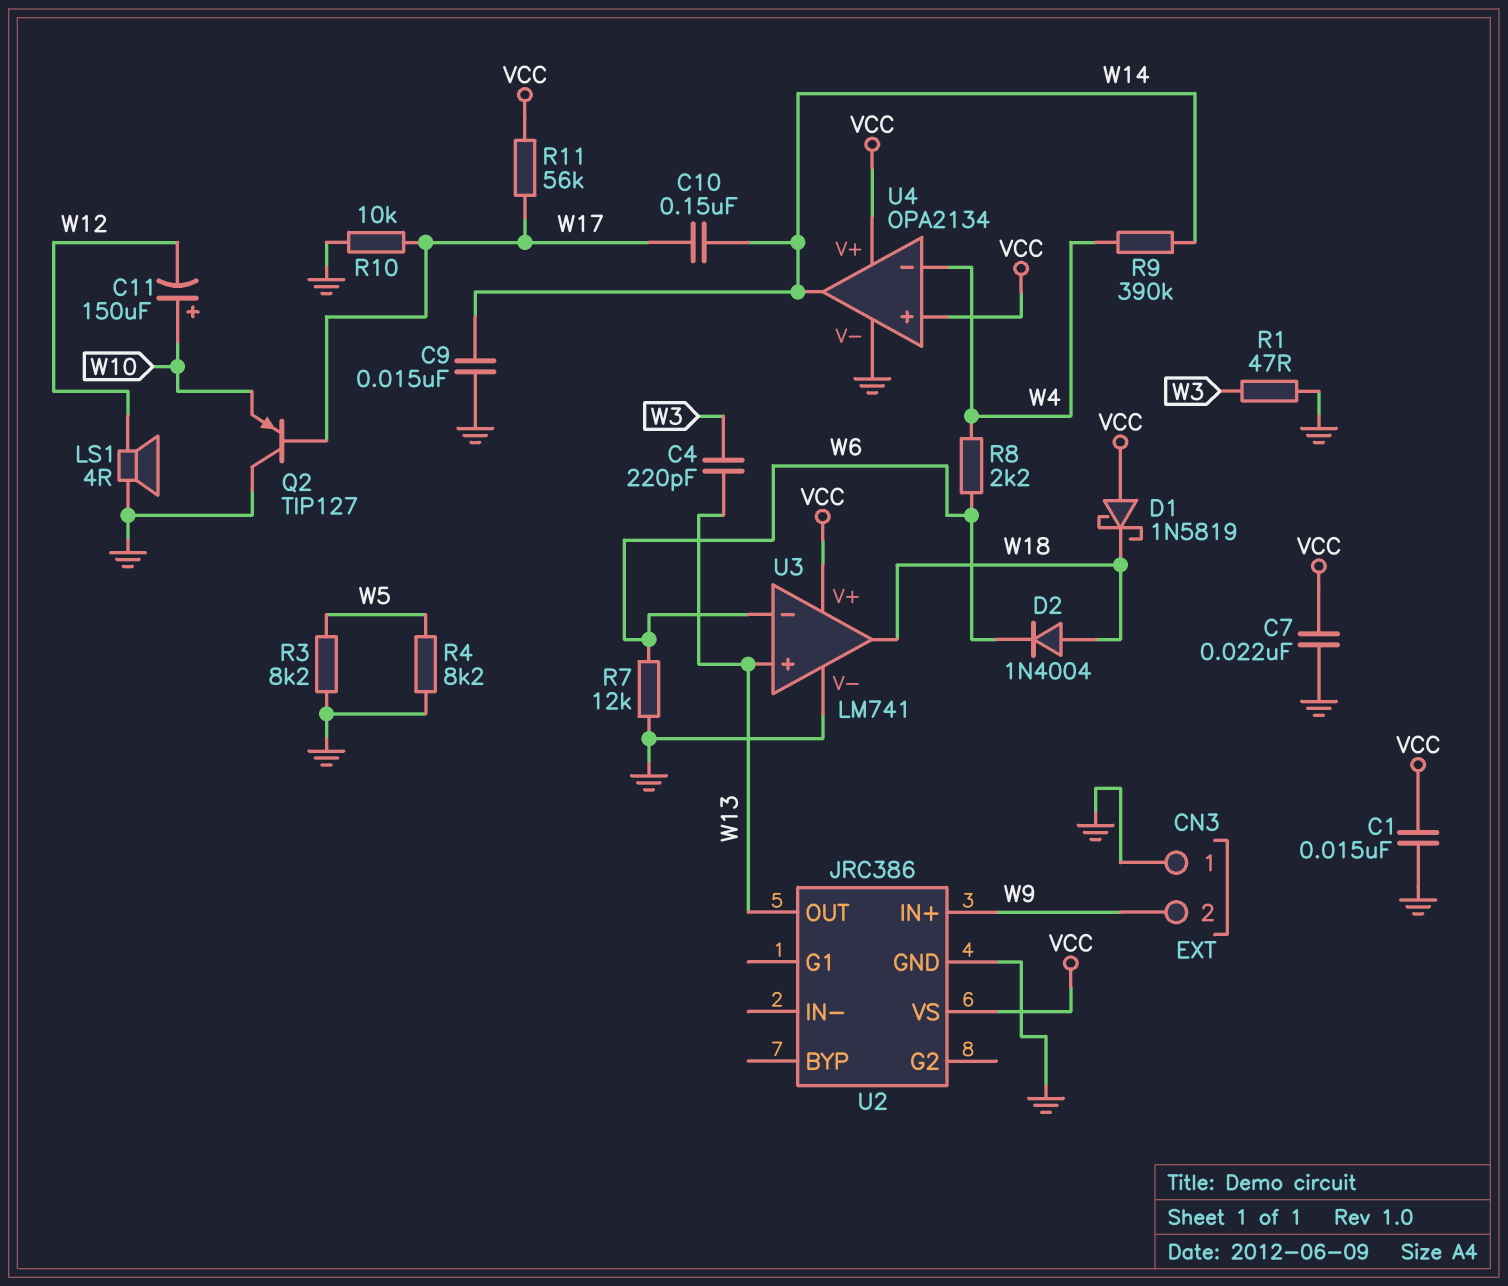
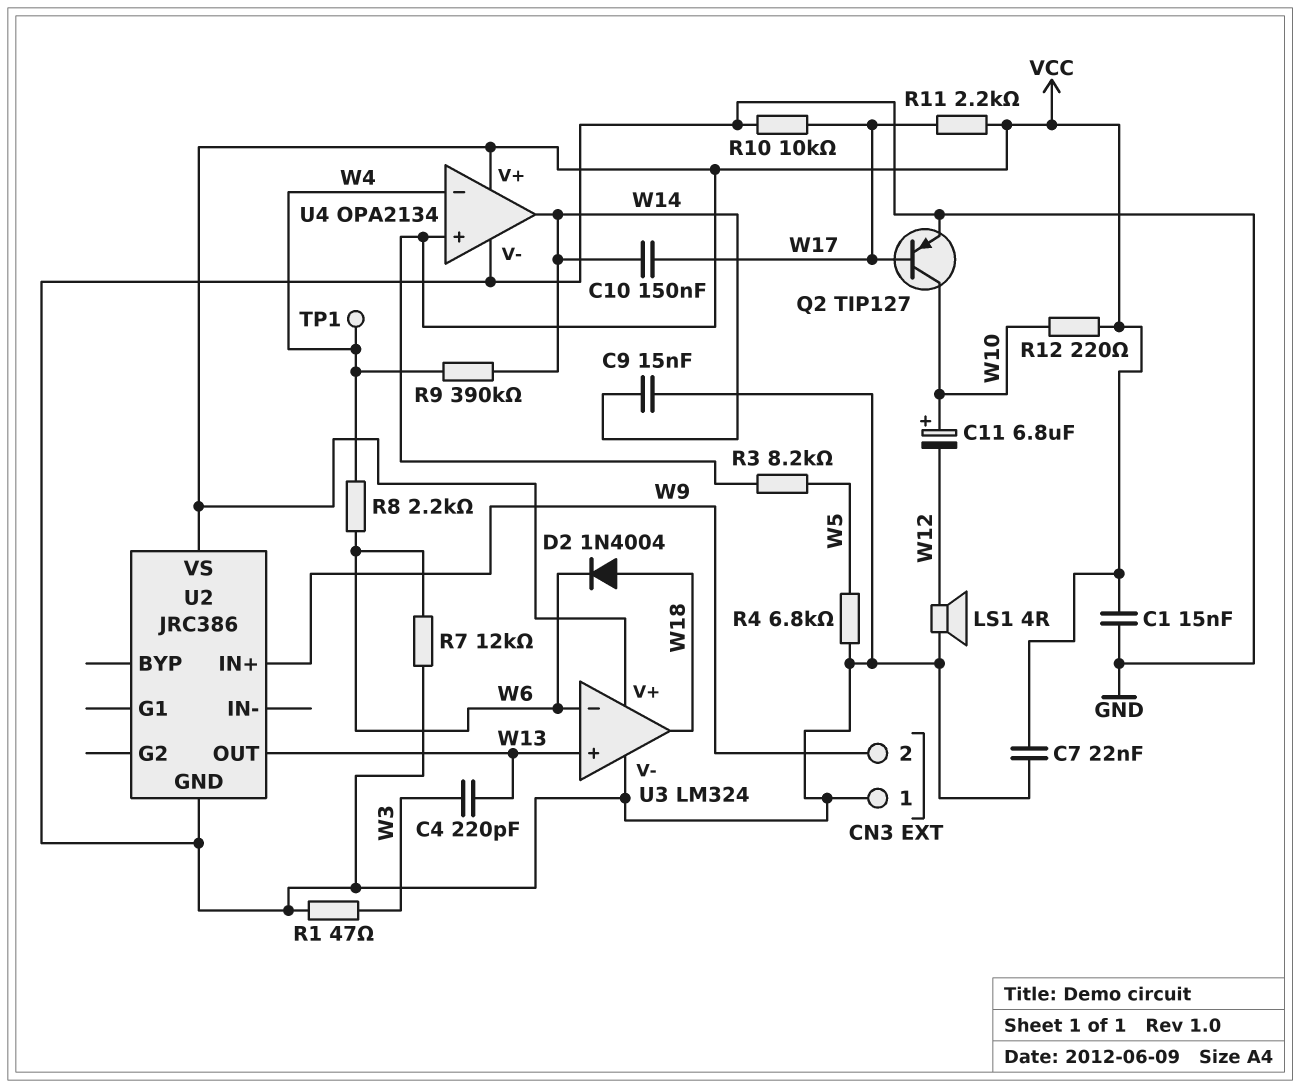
C11: 150uF (plus W10, minus W12) -> 6.8uF (plus W10, minus W12)
D1: schottky 1N5819 (A VCC, K W18) -> none
Q2: PNP TIP127 (B W17, C GND, E W10) -> PNP TIP127 (B W17, C W10, E GND)
R3: 8.2k (GND, W5) -> 8.2k (VCC, W5)
R4: 8.2k (GND, W5) -> 6.8k (GND, W5)
R11: 56k (VCC, W17) -> 2.2k (VCC, W17)
R12: none -> 220 (VCC, W10)
TP1: none -> test point (W4)
U3: LM741 -> LM324

